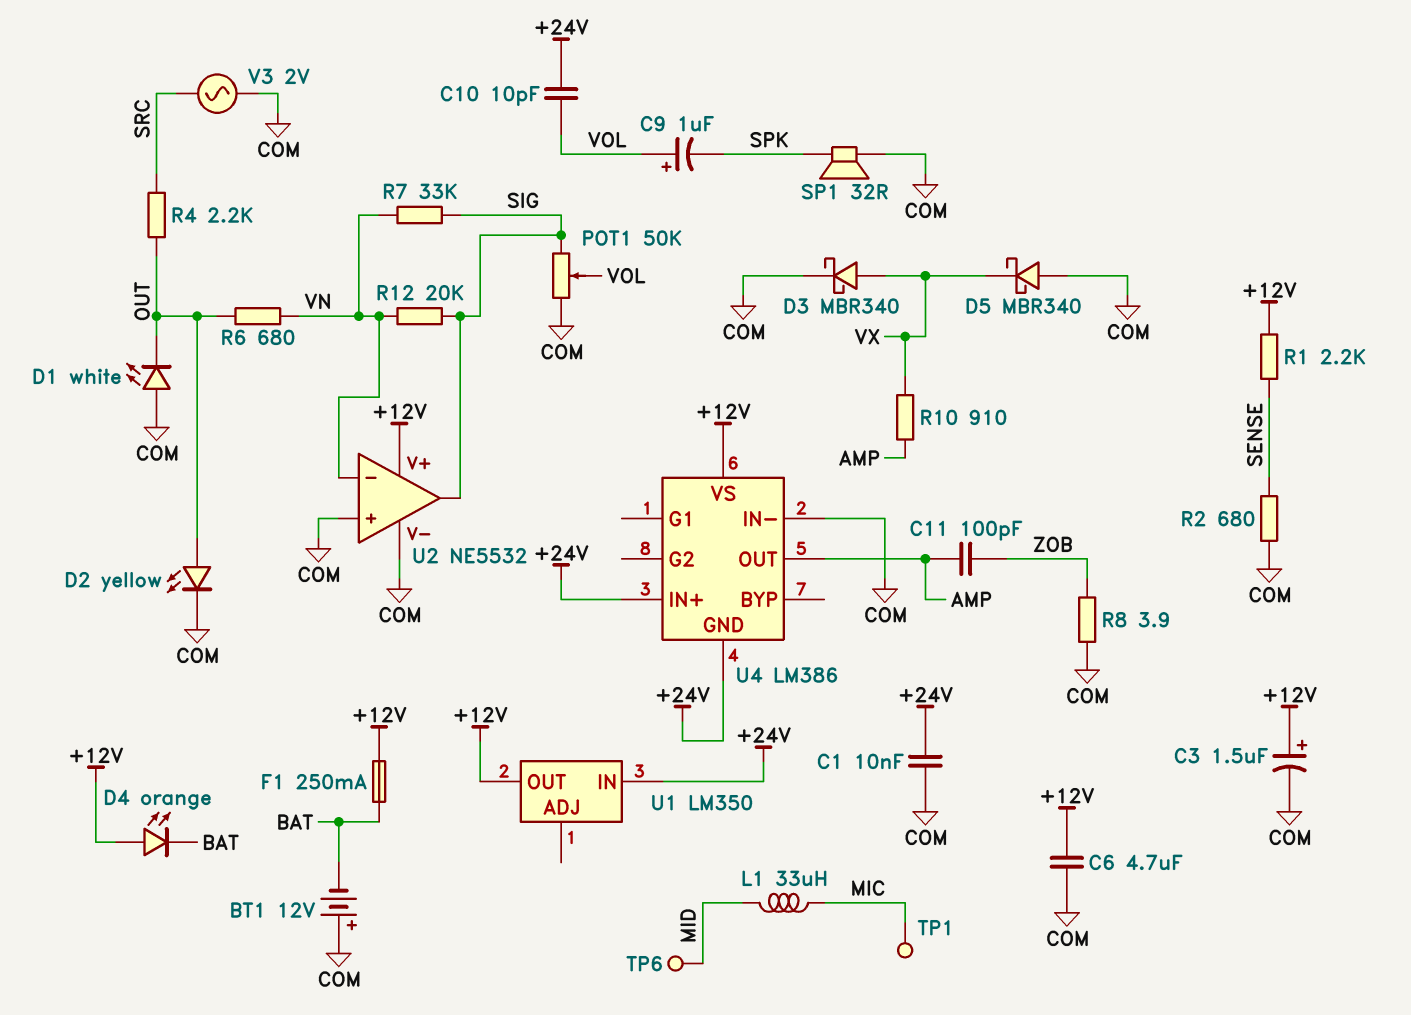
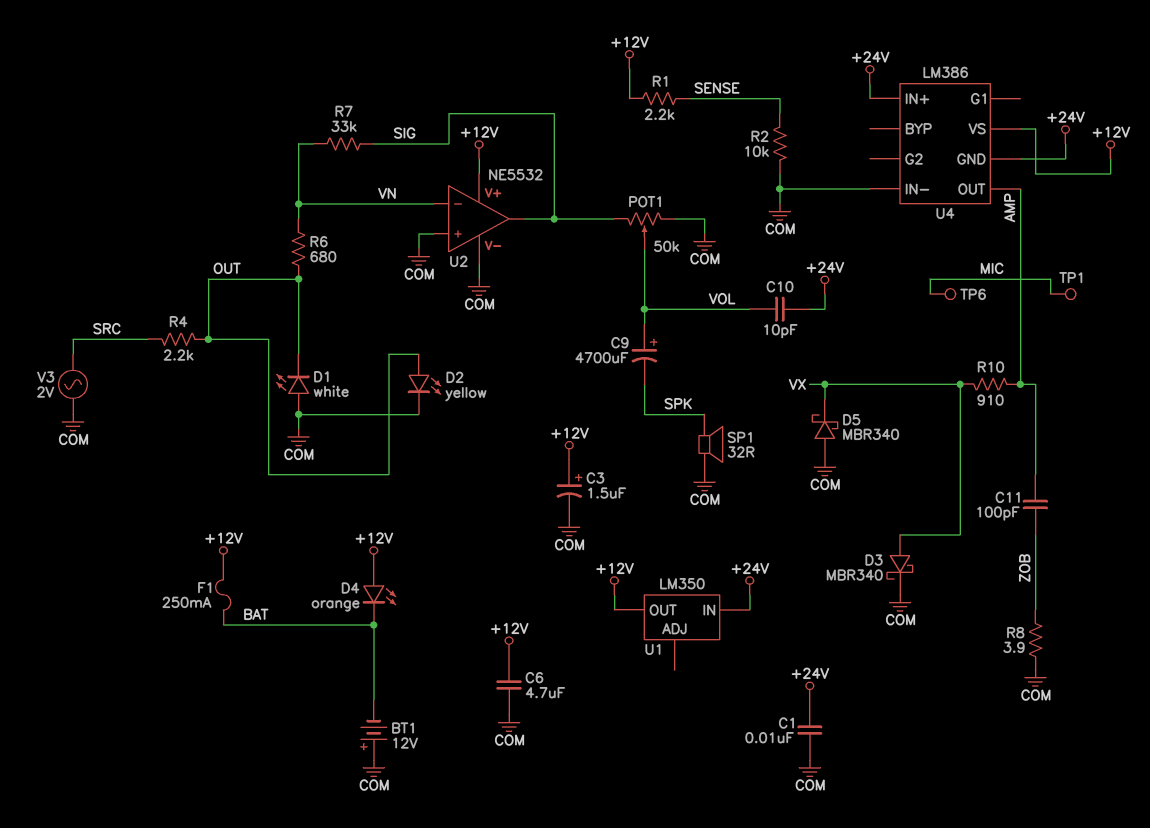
C9: 1uF (plus VOL, minus SPK) -> 4700uF (plus VOL, minus SPK)
L1: 33uH (MIC, MID) -> none
R2: 680 (COM, SENSE) -> 10k (COM, SENSE)
R12: 20k (SIG, VN) -> none
TP6: test point (MID) -> test point (MIC)

